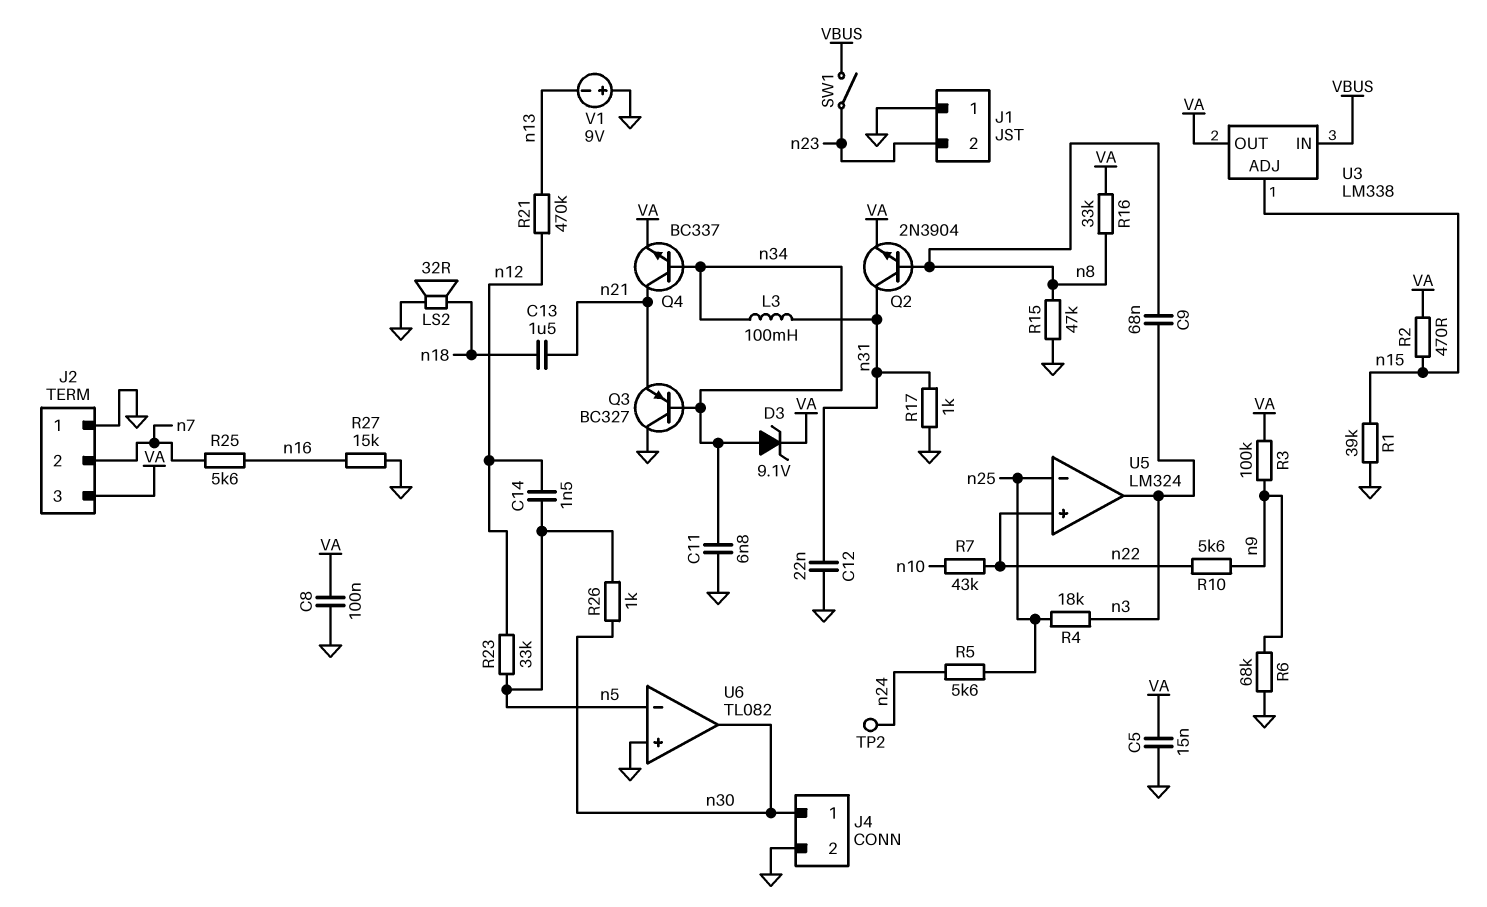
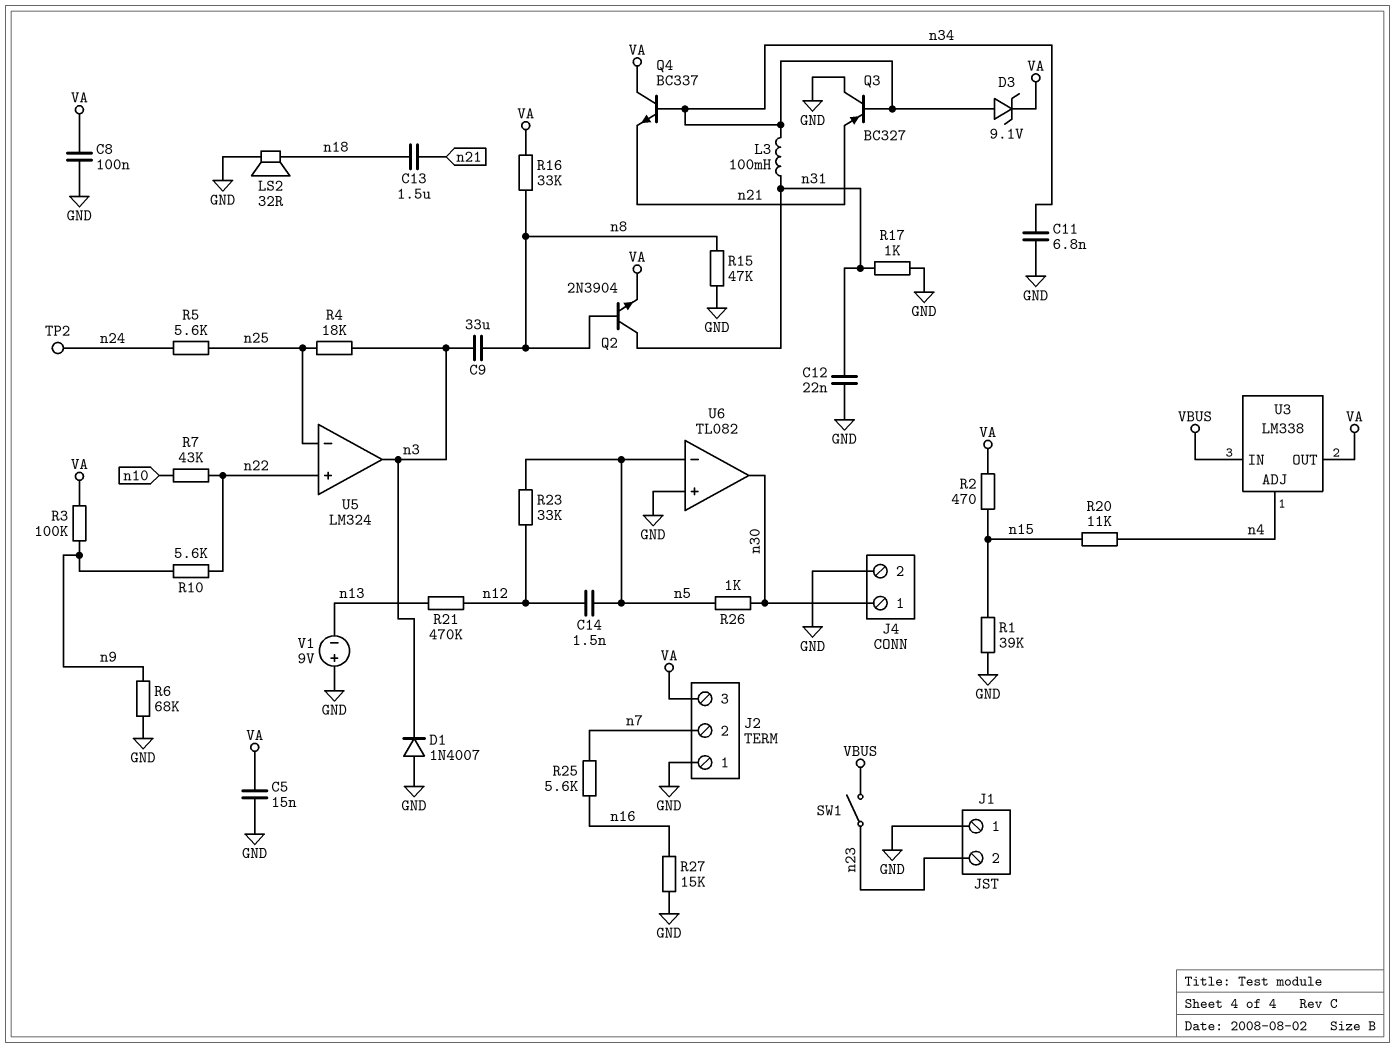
C9: 68nF (n3, n8) -> 33uF (n3, n8)
D1: none -> diode 1N4007 (A GND, K n3)
Q4: NPN BC337 (B n34, C n21, E VA) -> NPN BC337 (B n34, C VA, E n21)
R20: none -> 11k (n4, n15)
U3 pin ADJ: n15 -> n4

